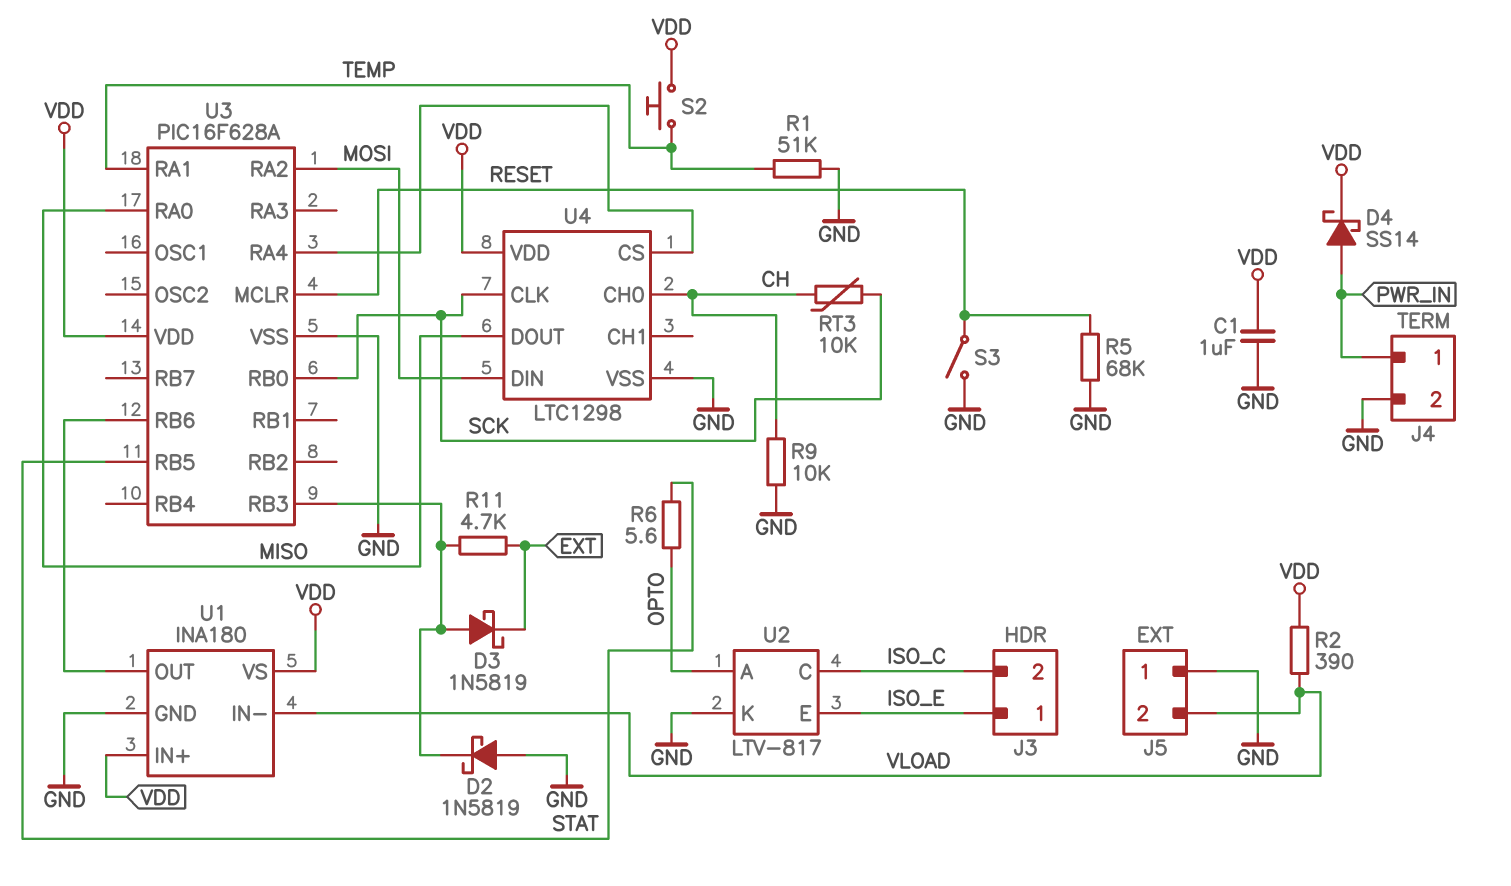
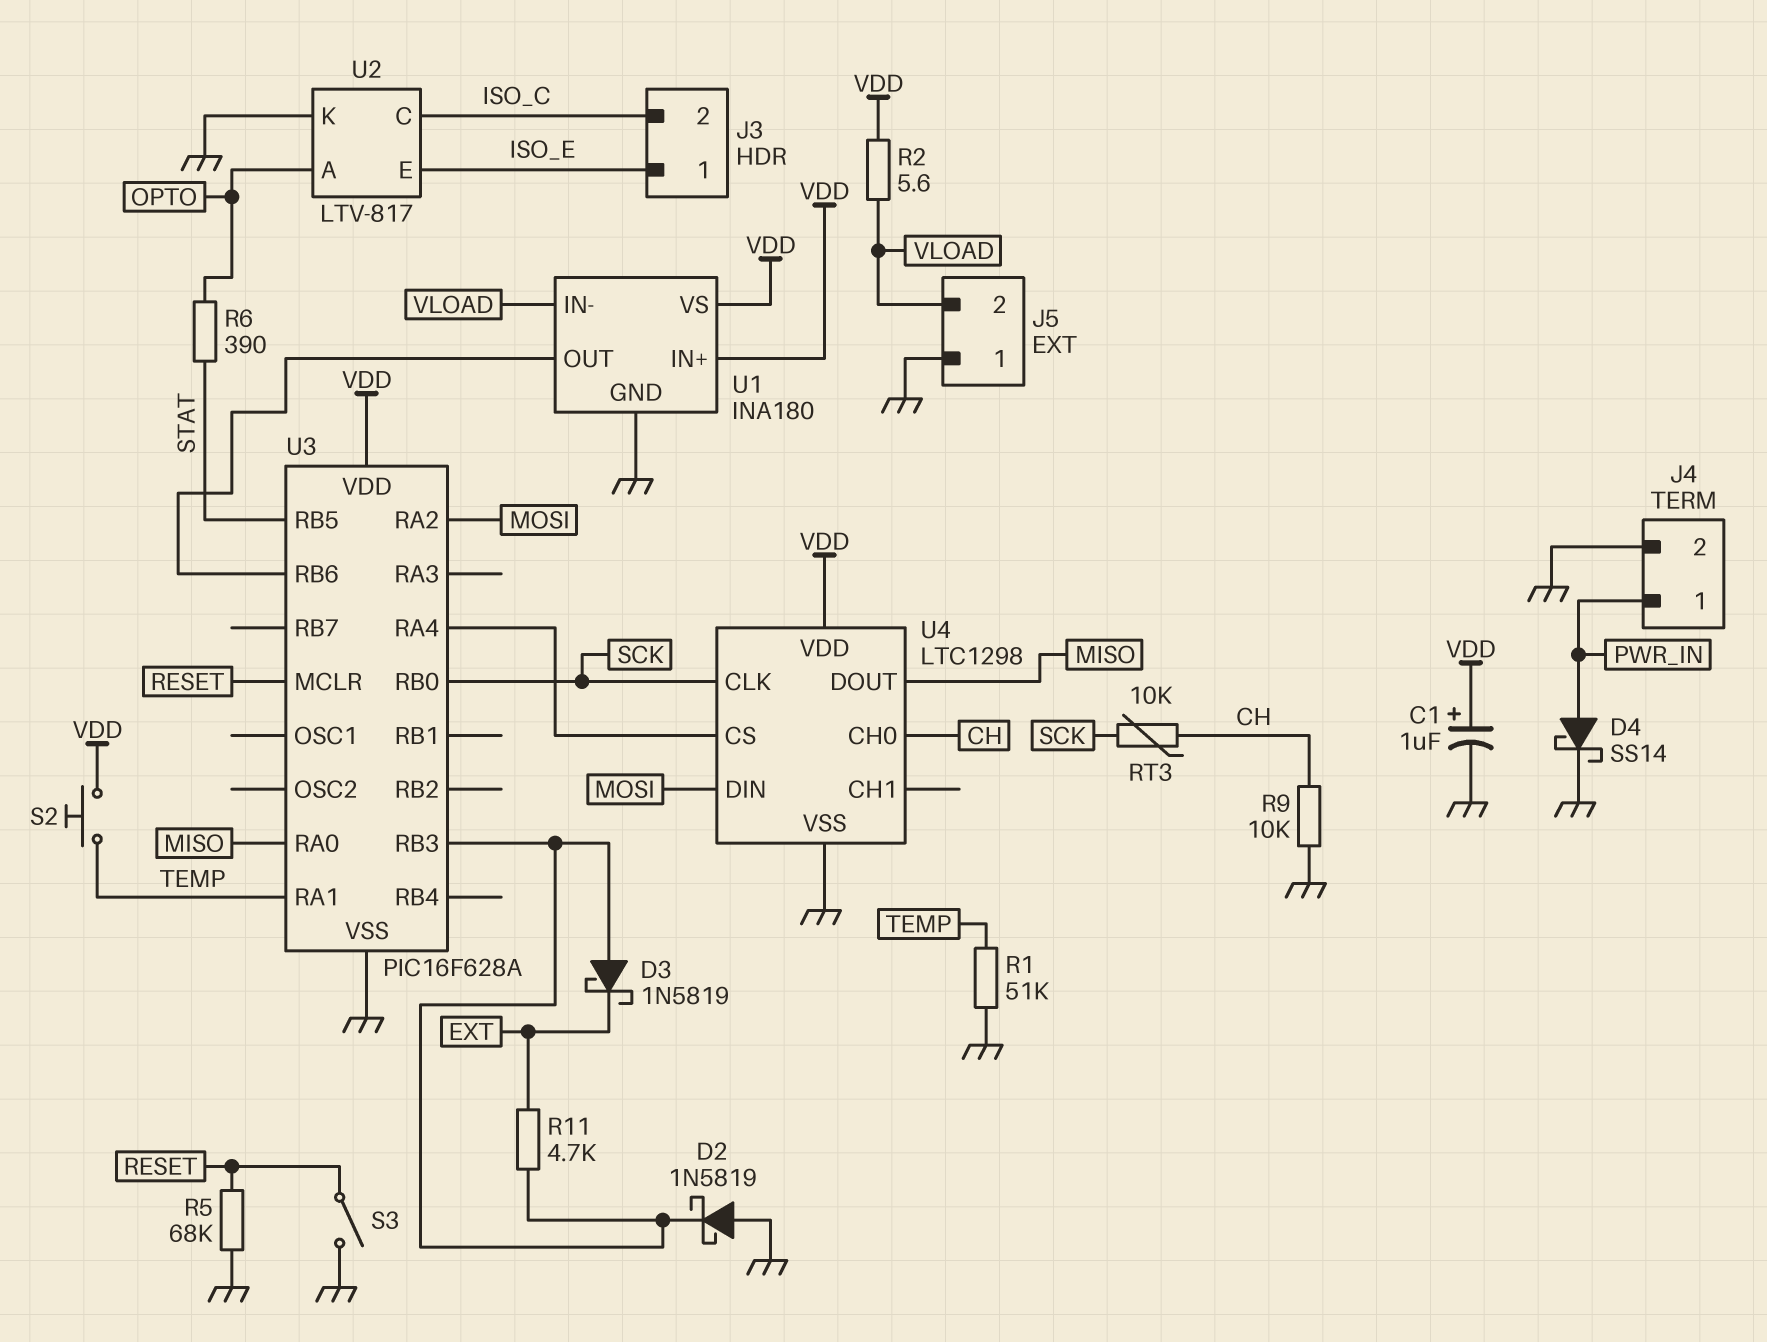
C1: 1uF (GND, VDD) -> 1uF (plus VDD, minus GND)
D4: schottky SS14 (A PWR_IN, K VDD) -> schottky SS14 (A PWR_IN, K GND)
R2: 390 (VDD, VLOAD) -> 5.6 (VDD, VLOAD)
R6: 5.6 (OPTO, STAT) -> 390 (OPTO, STAT)

